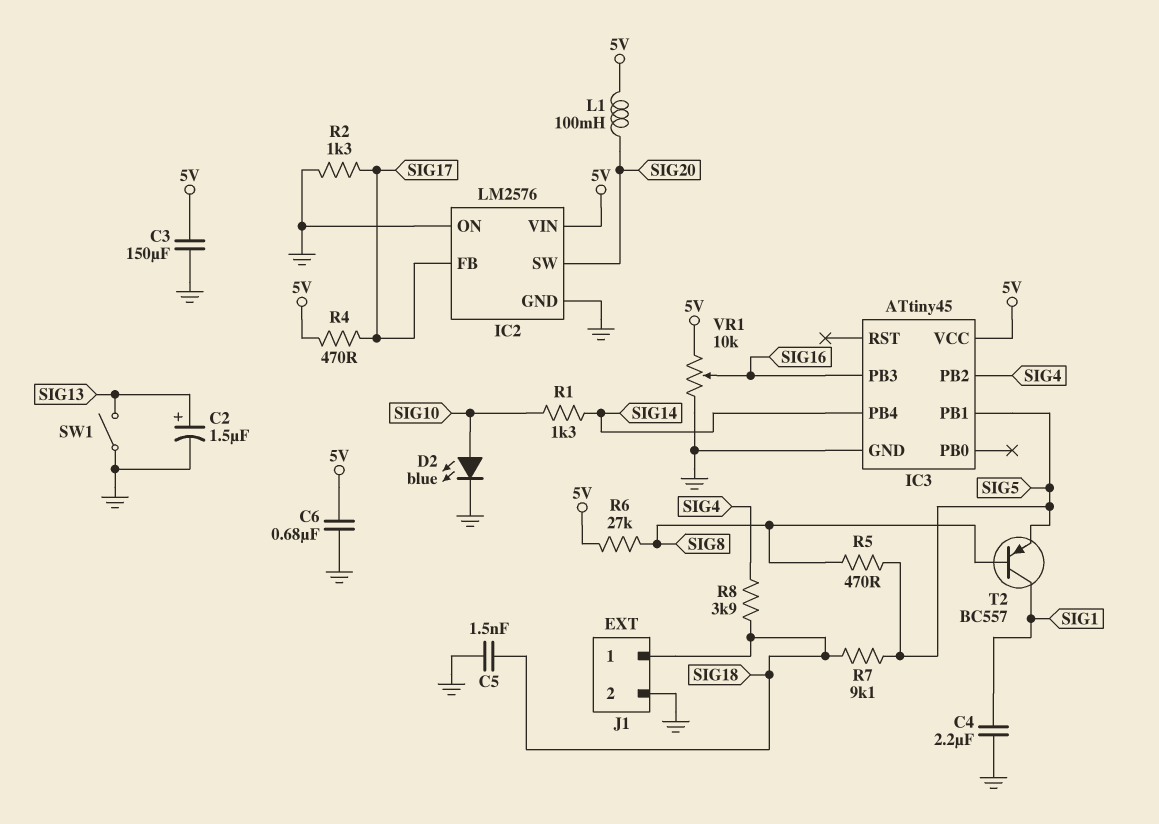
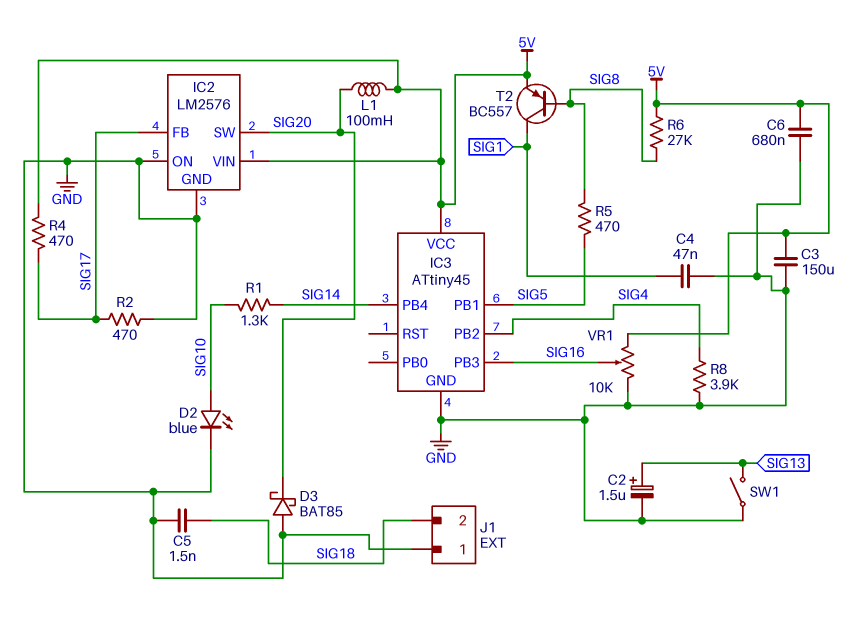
C4: 2.2uF (GND, SIG1) -> 47nF (GND, SIG1)
D3: none -> schottky BAT85 (A GND, K SIG20)
J1 pin 1: SIG18 -> GND
J1 pin 2: GND -> SIG18
R2: 1.3k (GND, SIG17) -> 470 (GND, SIG17)
R7: 9.1k (SIG5, SIG18) -> none
R8: 3.9k (SIG4, SIG18) -> 3.9k (GND, SIG4)
T2: PNP BC557 (B SIG8, C SIG1, E SIG5) -> PNP BC557 (B SIG8, C SIG1, E 5V)

